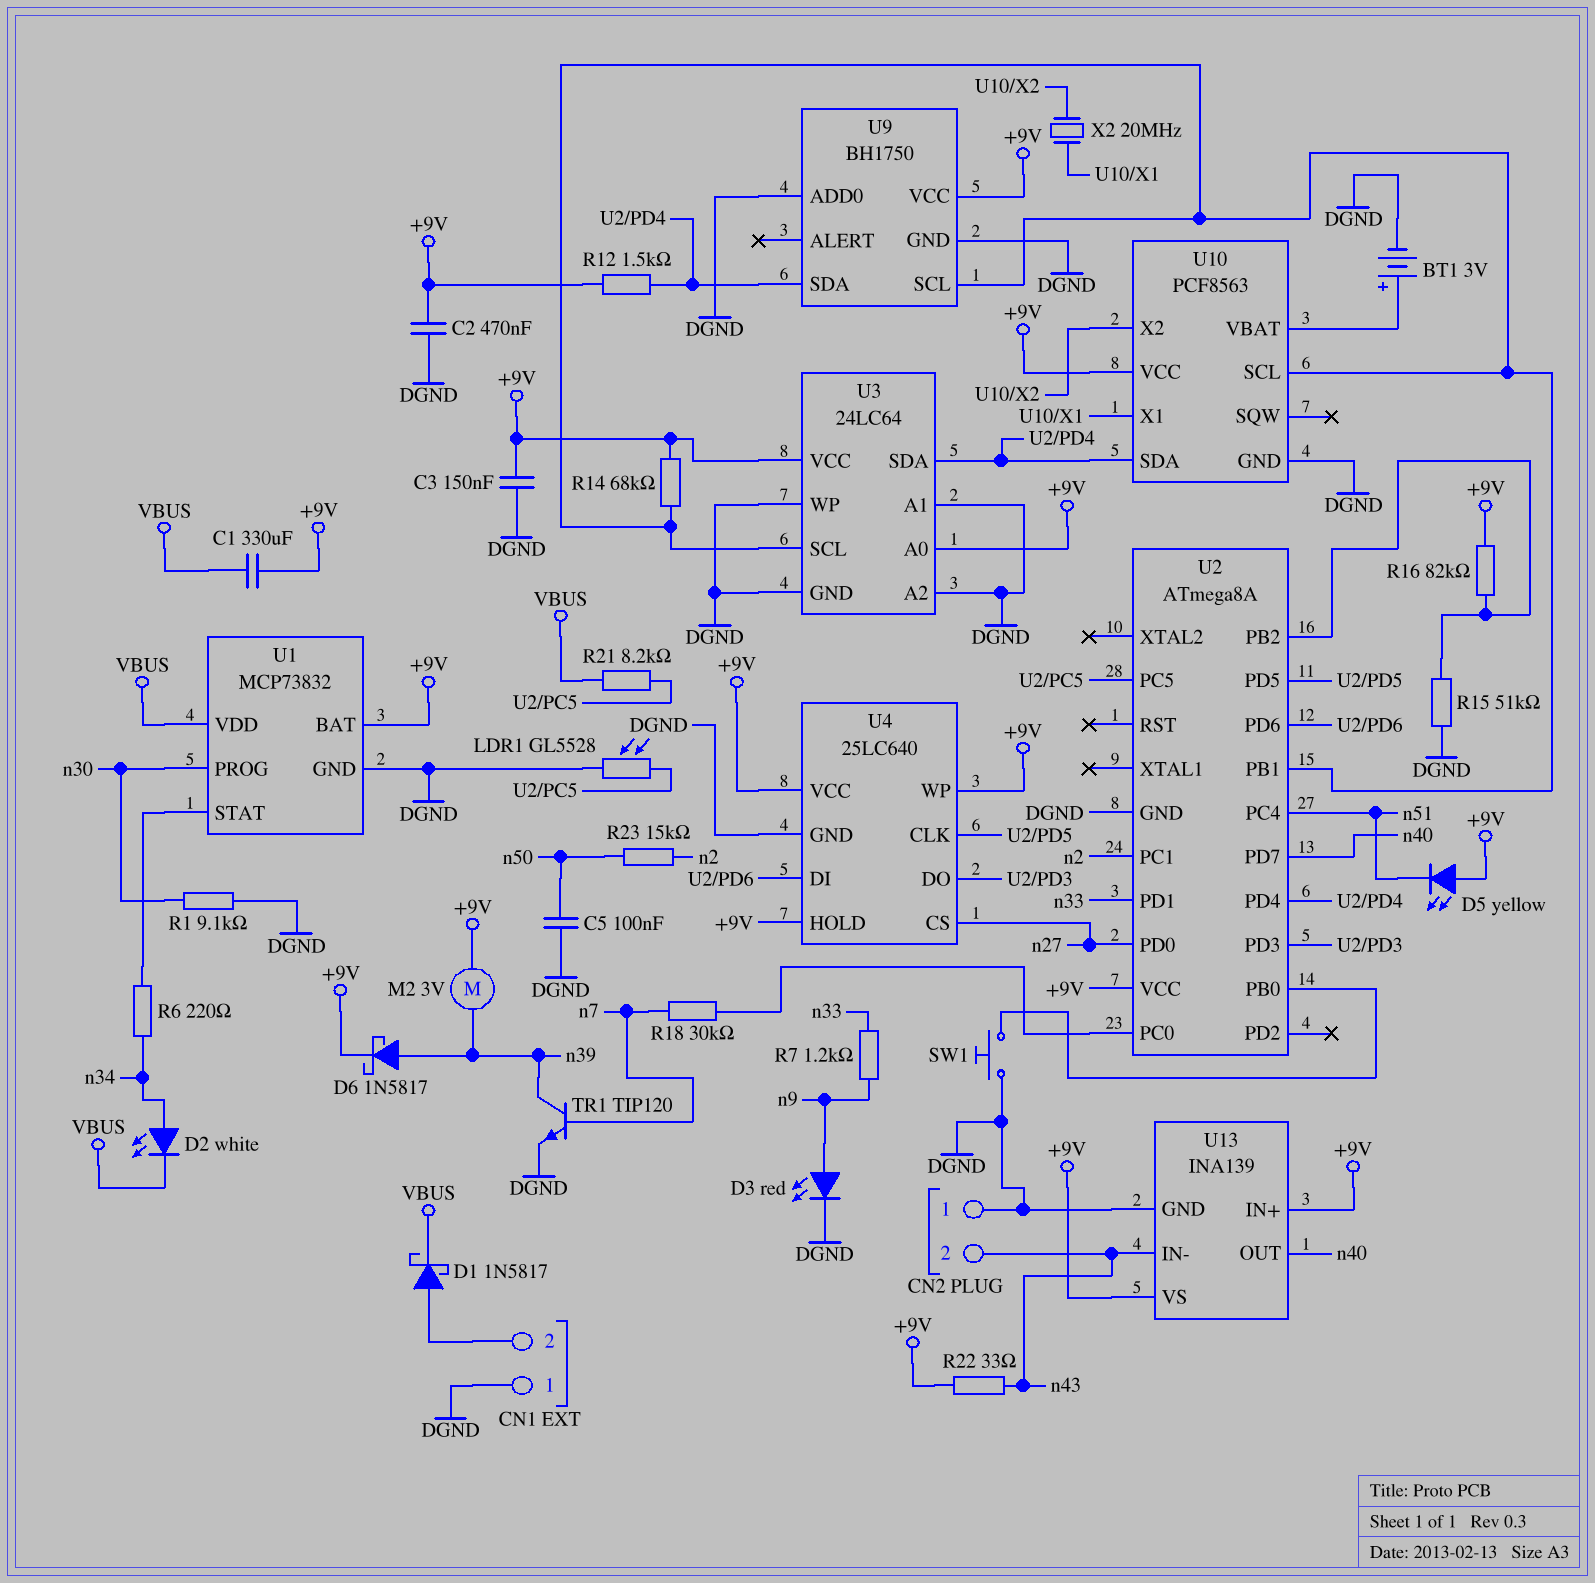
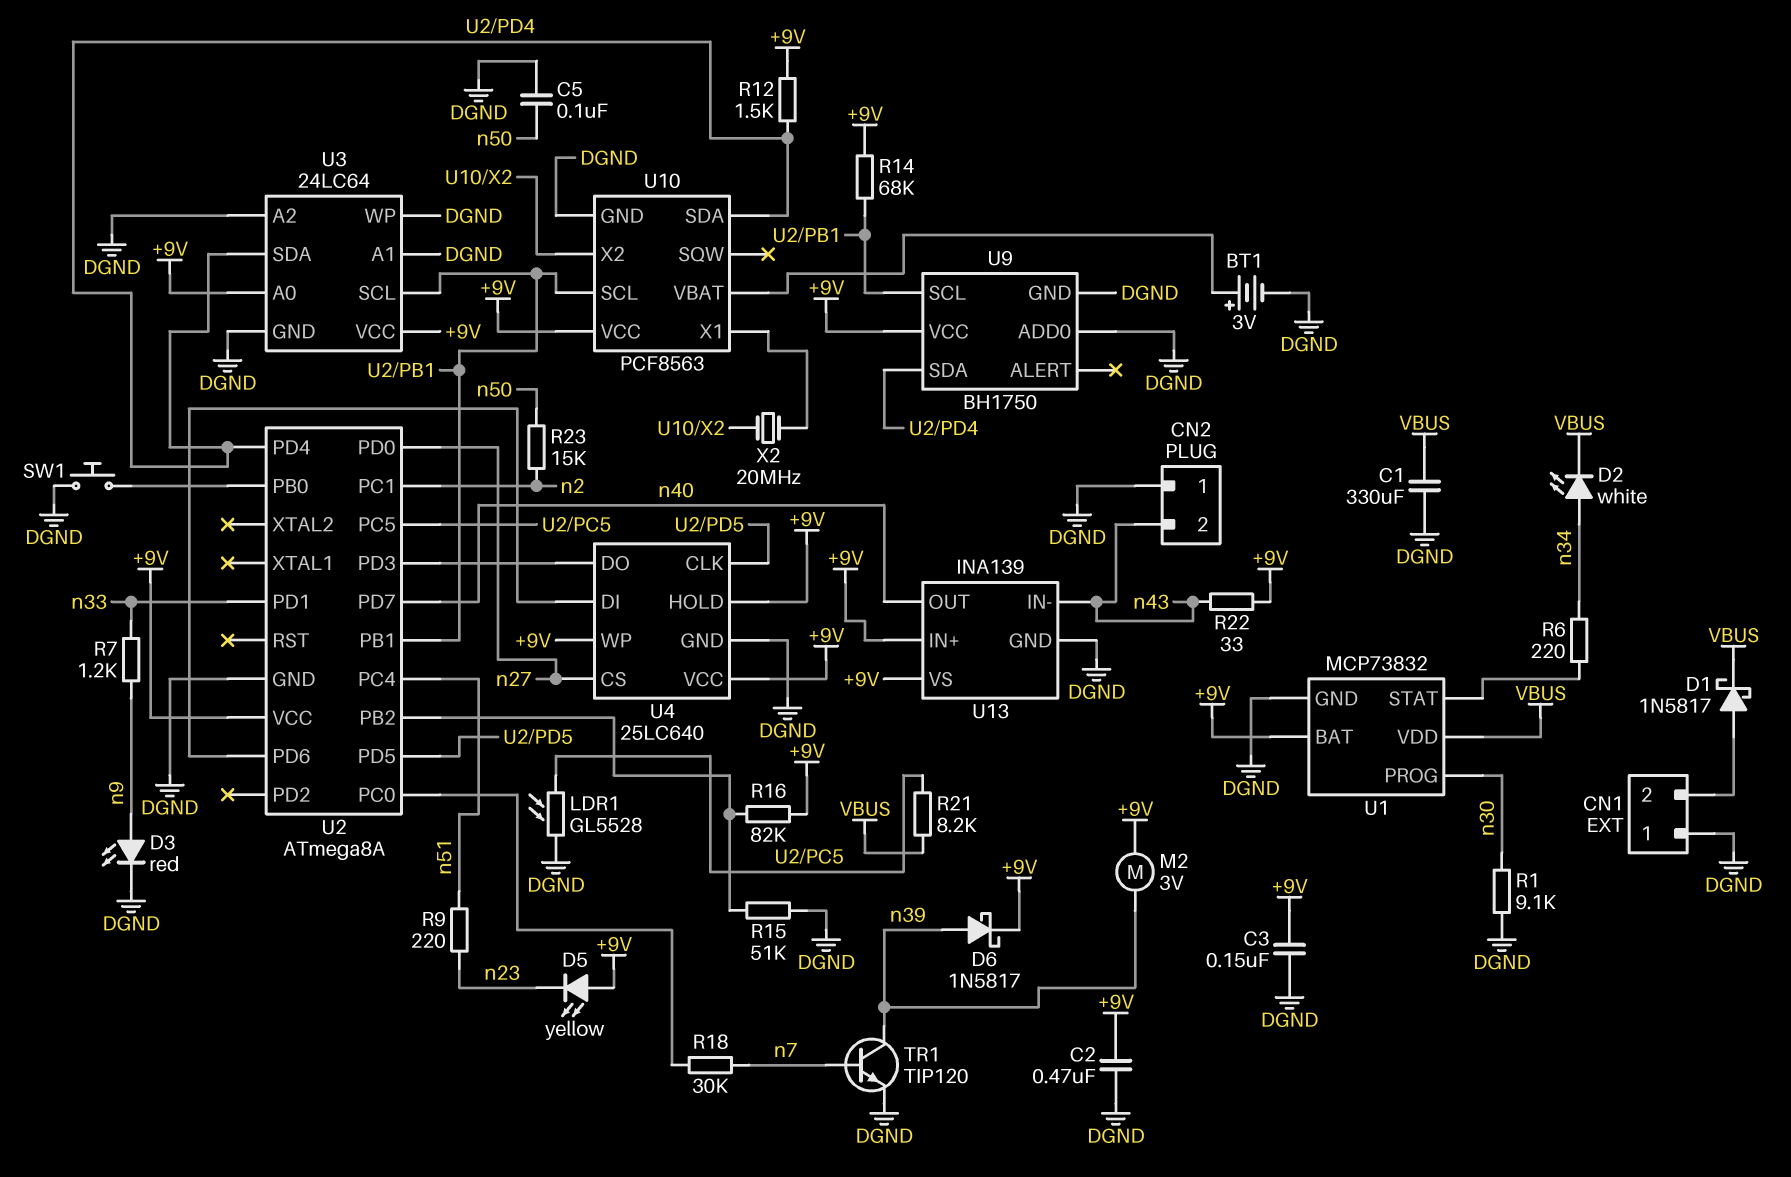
C1: 330uF (+9V, VBUS) -> 330uF (DGND, VBUS)
D5: LED yellow (A +9V, K n51) -> LED yellow (A +9V, K n23)
R9: none -> 220 (n23, n51)

